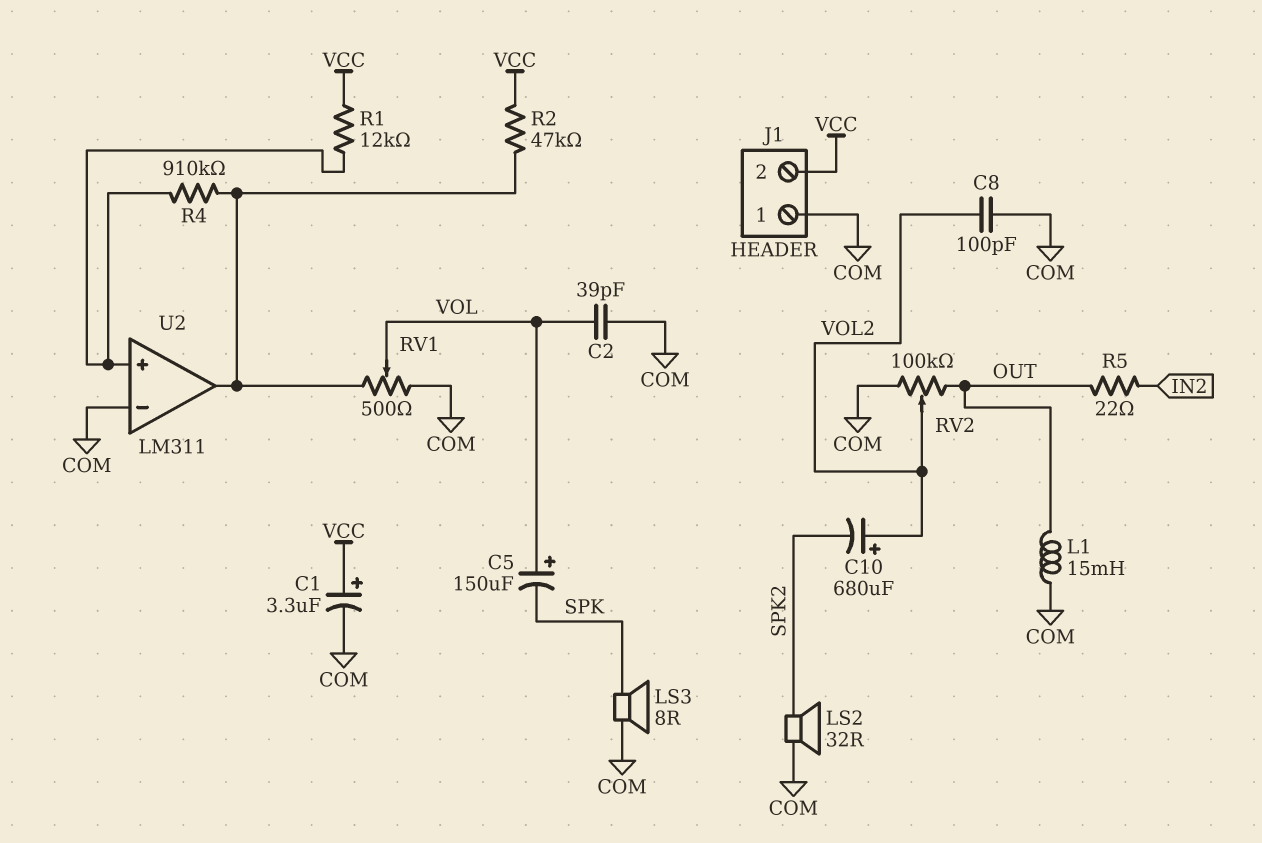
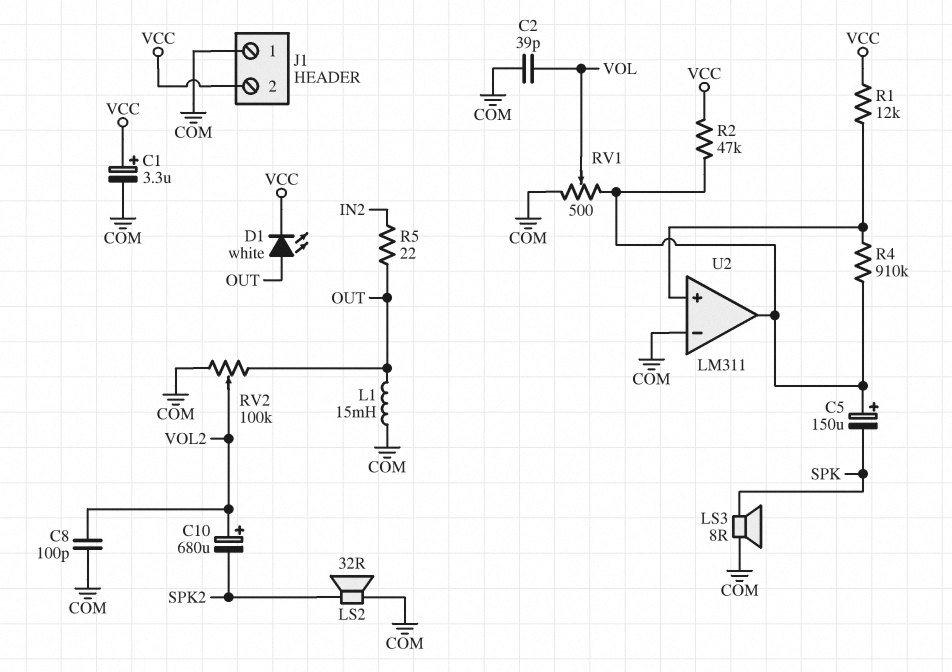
C5: 150uF (plus VOL, minus SPK) -> 150uF (plus U2/out, minus SPK)
D1: none -> LED white (A OUT, K VCC)

